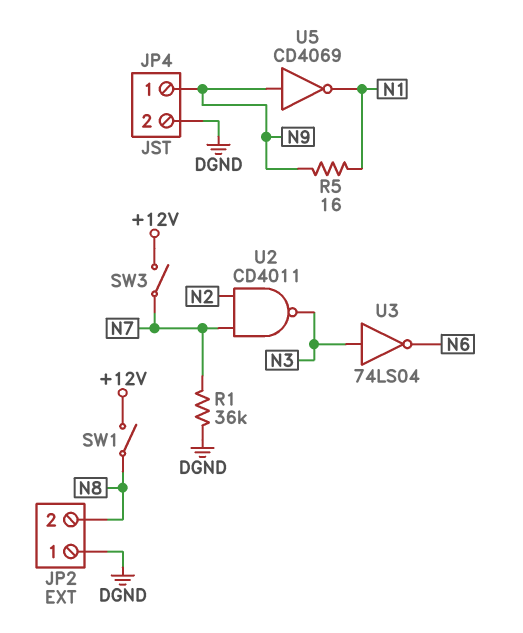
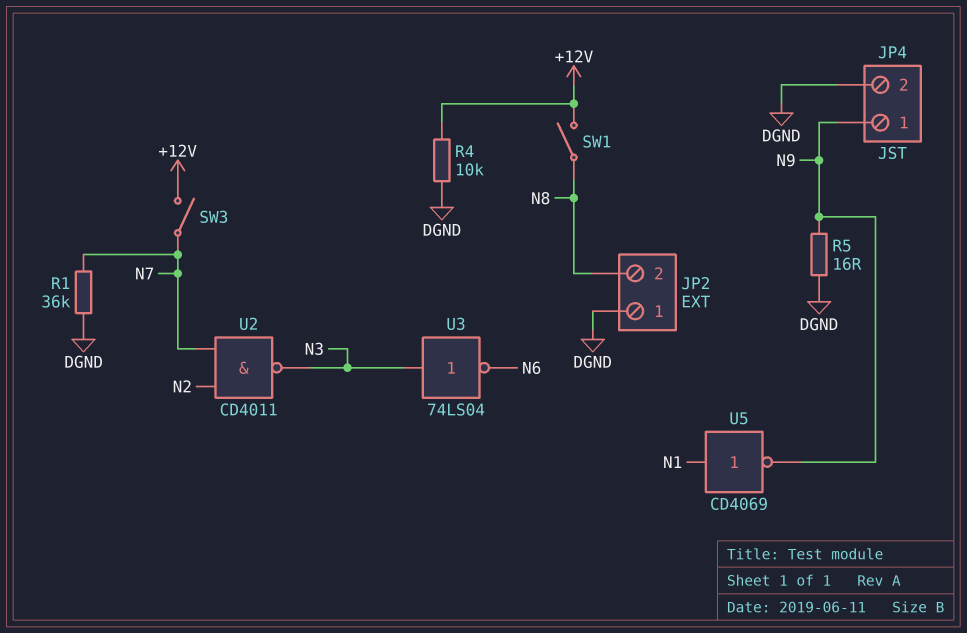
R4: none -> 10k (+12V, DGND)
R5: 16 (N1, N9) -> 16 (DGND, N9)
U5: NOT CD4069 (in N9, out N1) -> NOT CD4069 (in N1, out N9)

